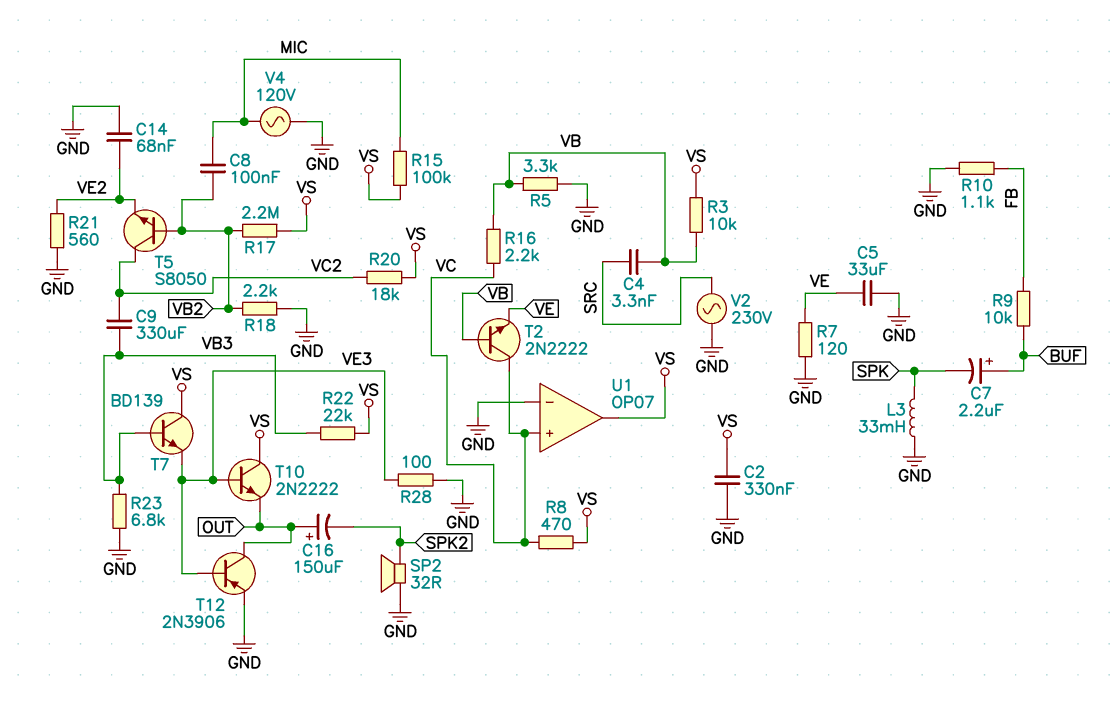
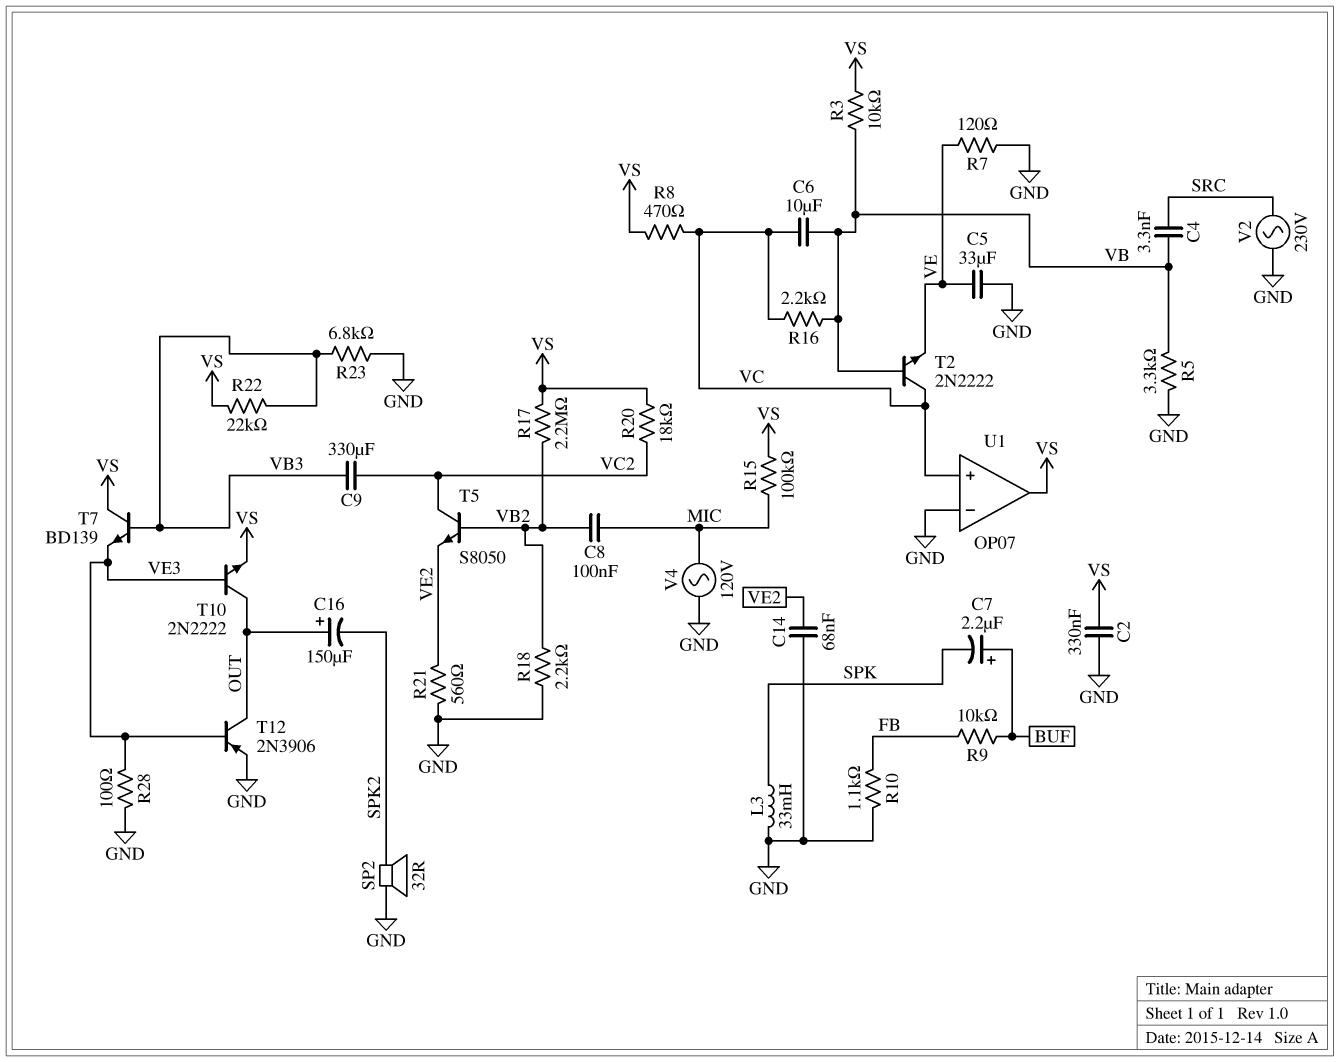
C6: none -> 10uF (VB, VC)
T10: NPN 2N2222 (B VE3, C VS, E OUT) -> NPN 2N2222 (B VE3, C OUT, E VS)

